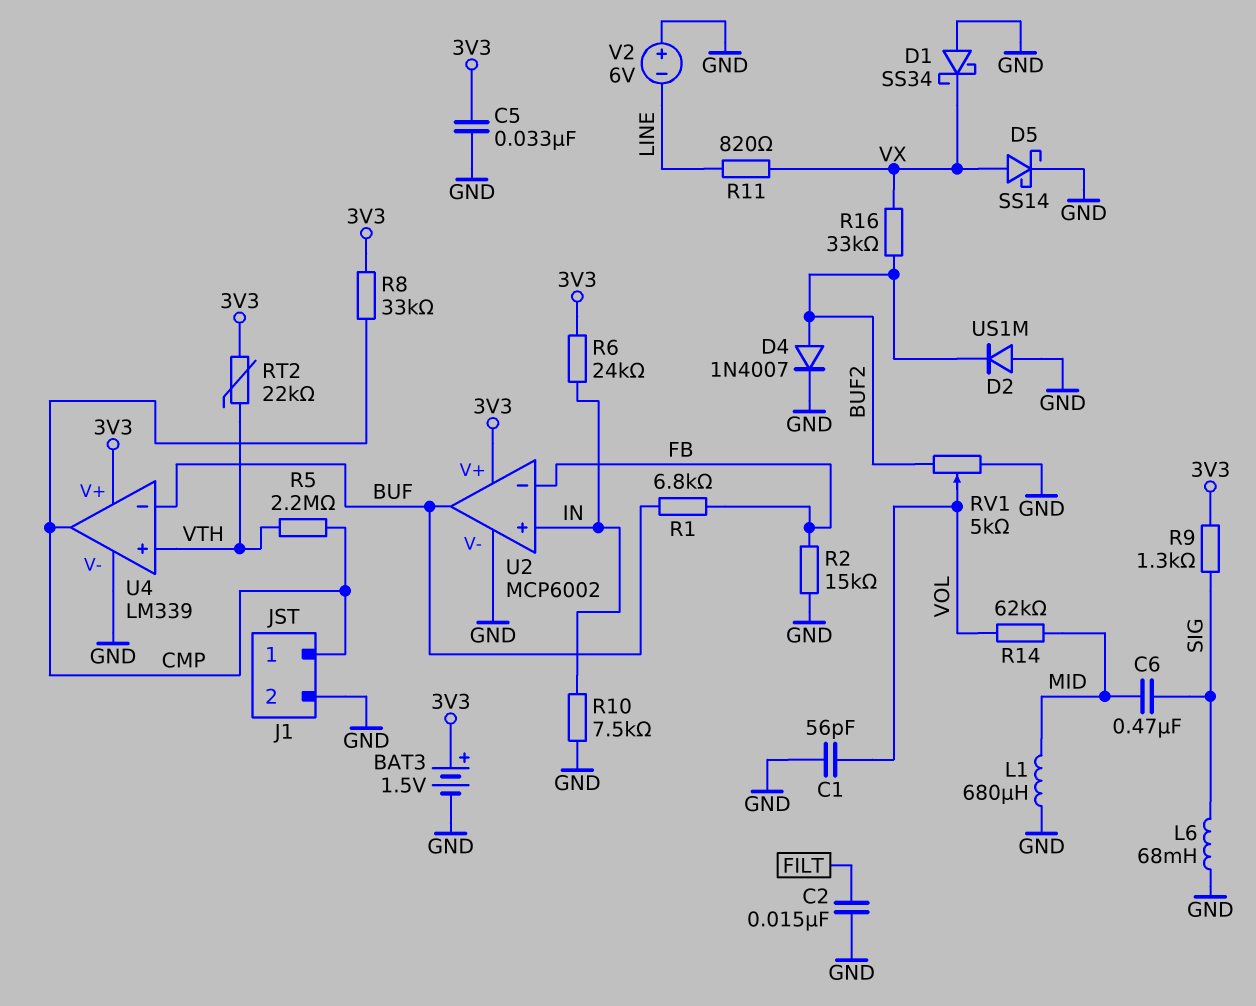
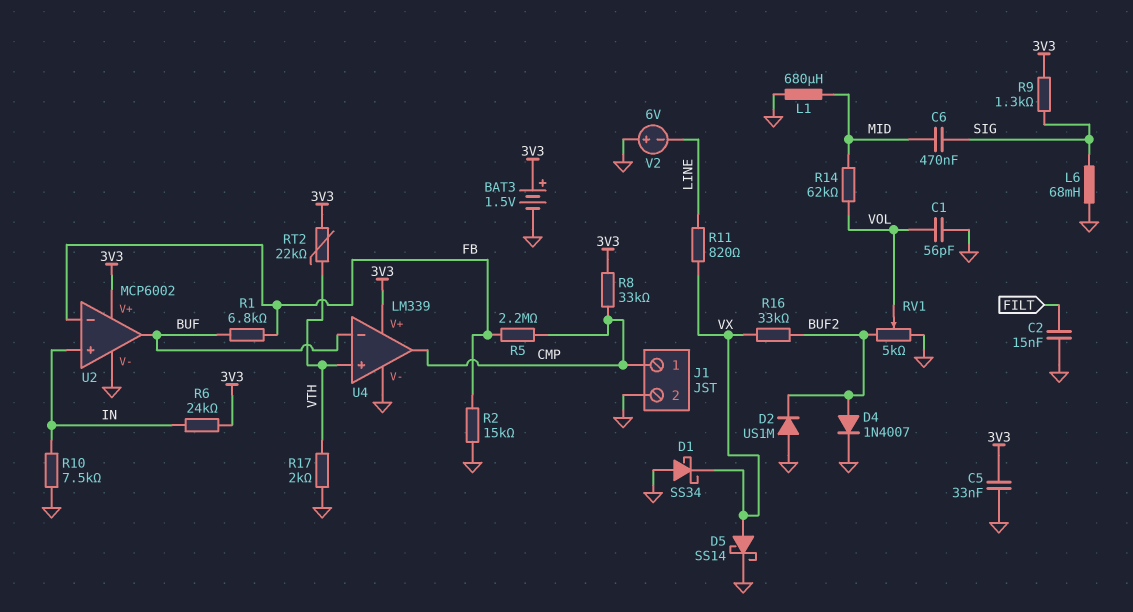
R5: 2.2M (CMP, VTH) -> 2.2M (CMP, FB)
R17: none -> 2k (GND, VTH)

